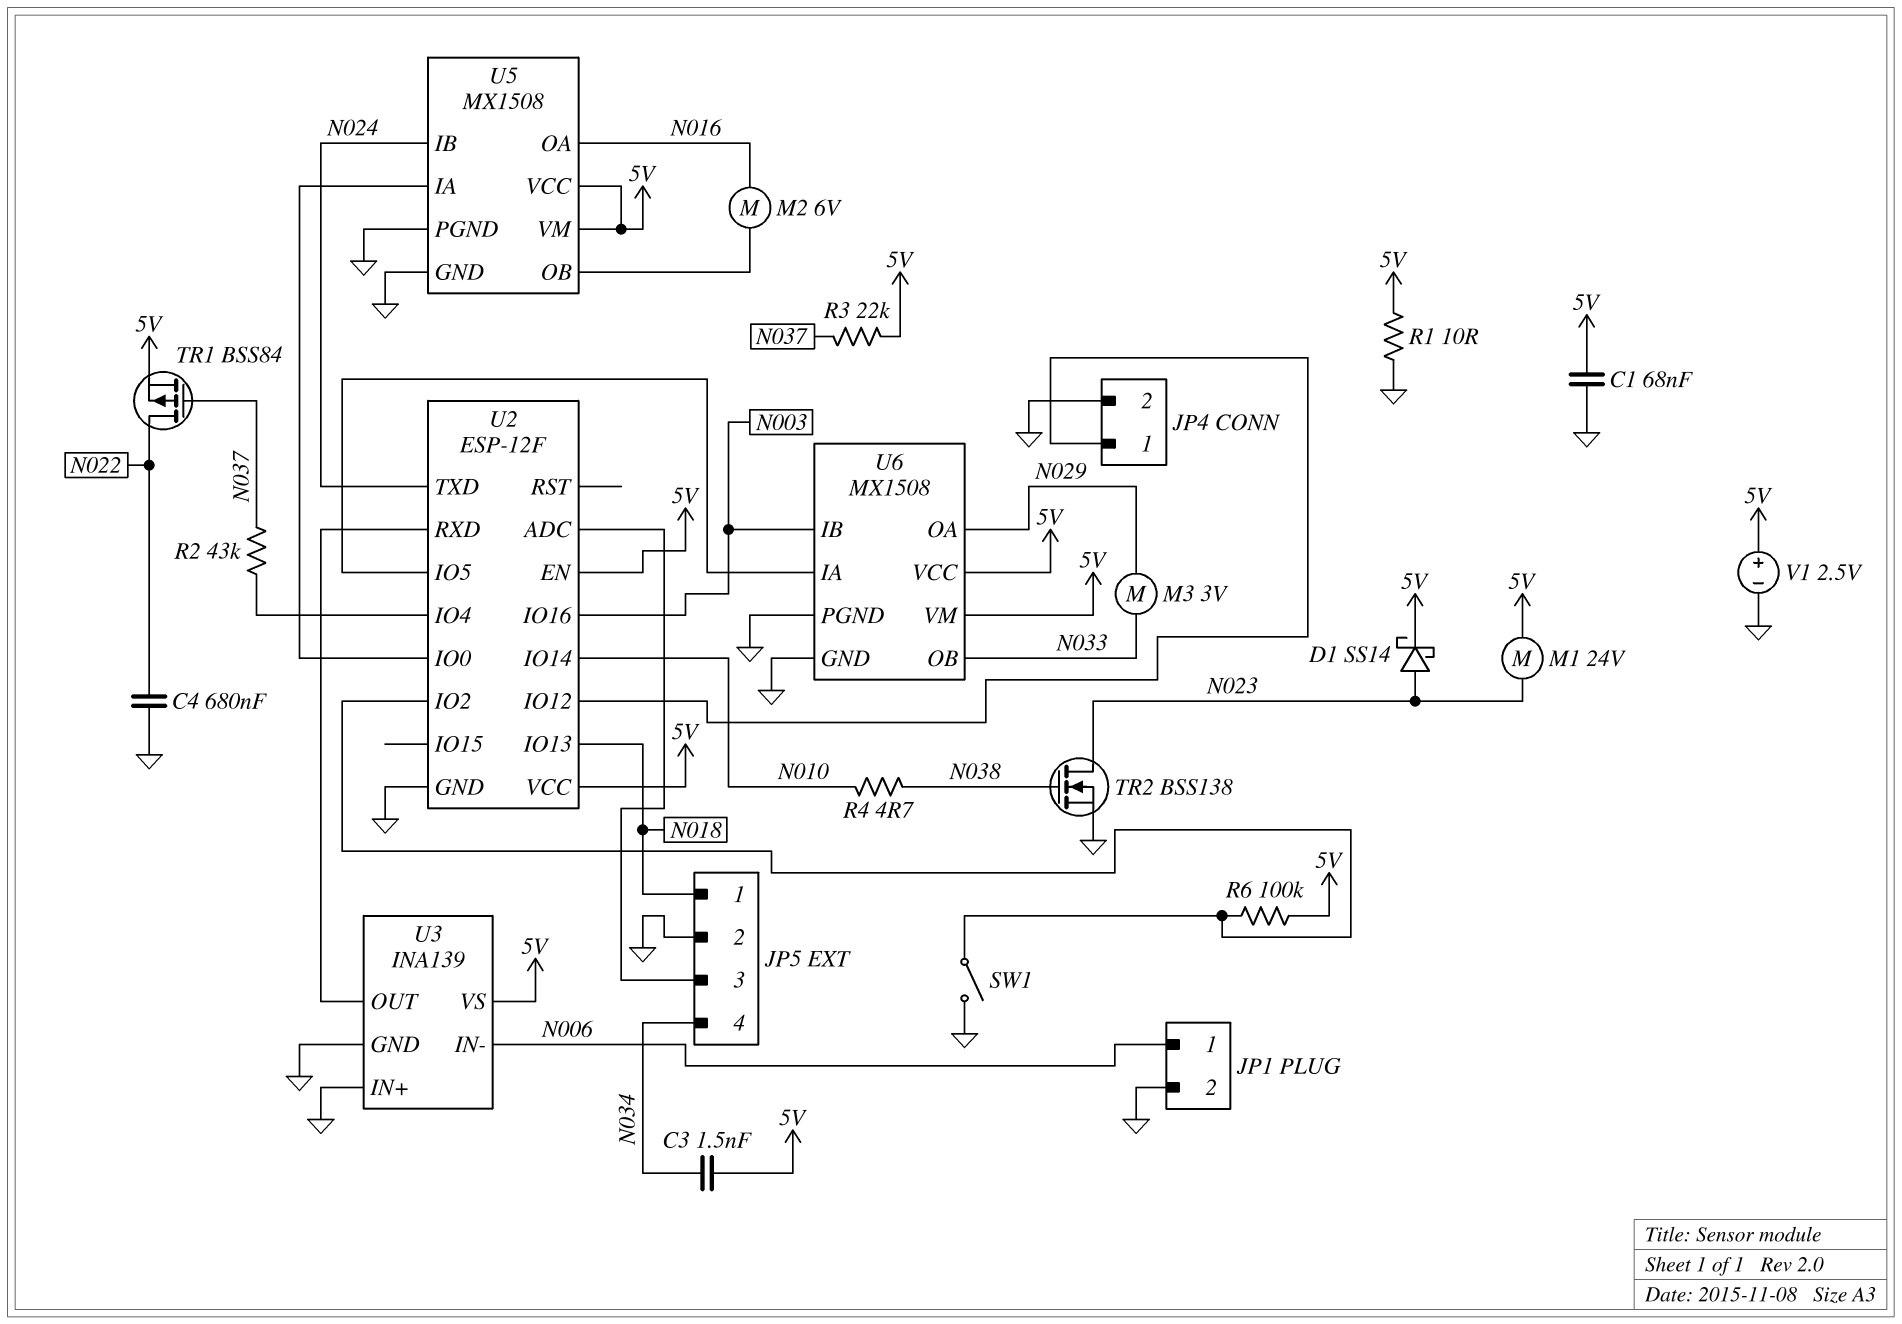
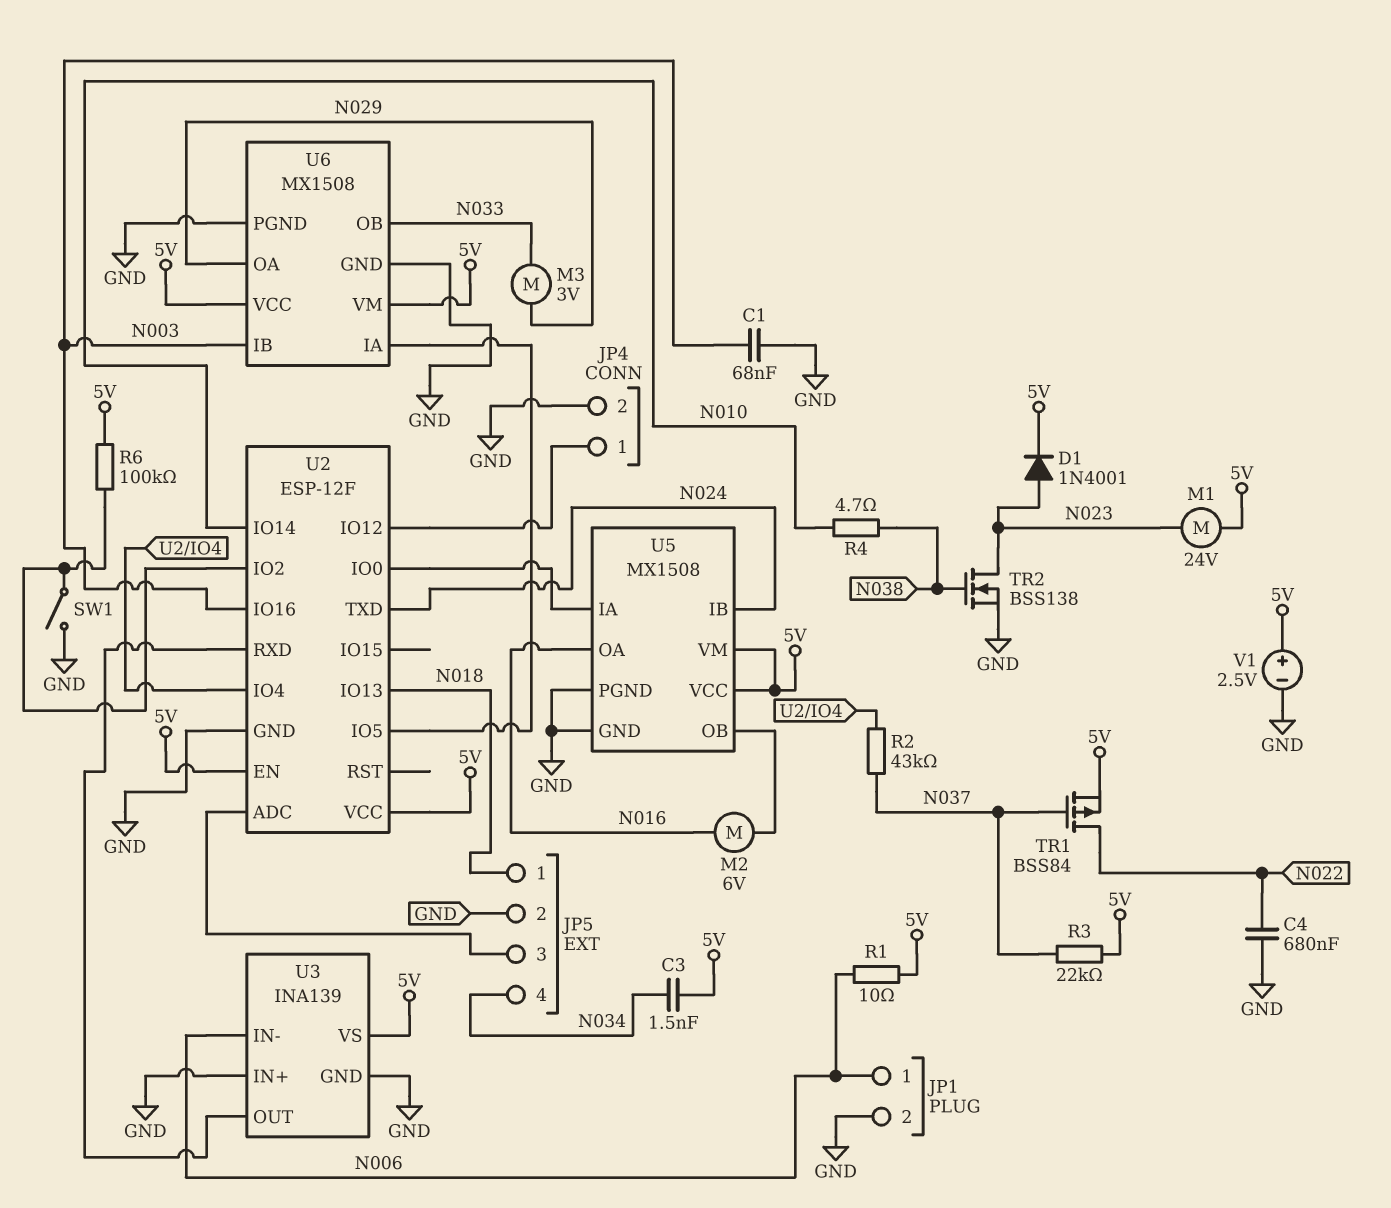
C1: 68nF (5V, GND) -> 68nF (GND, N003)
D1: schottky SS14 (A N023, K 5V) -> diode 1N4001 (A N023, K 5V)
R1: 10 (5V, GND) -> 10 (5V, N006)

